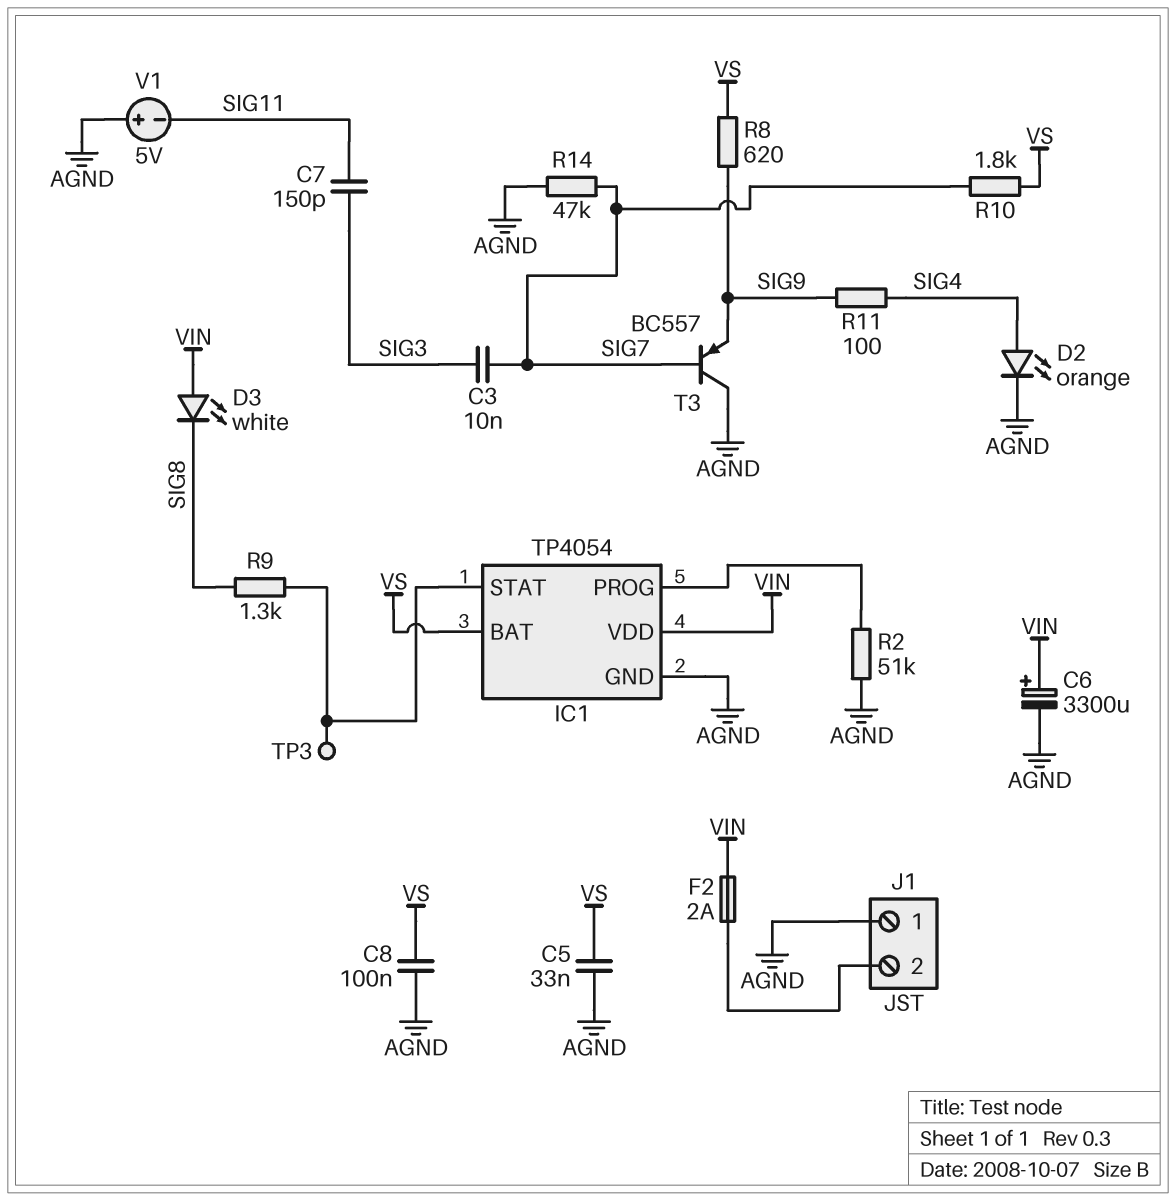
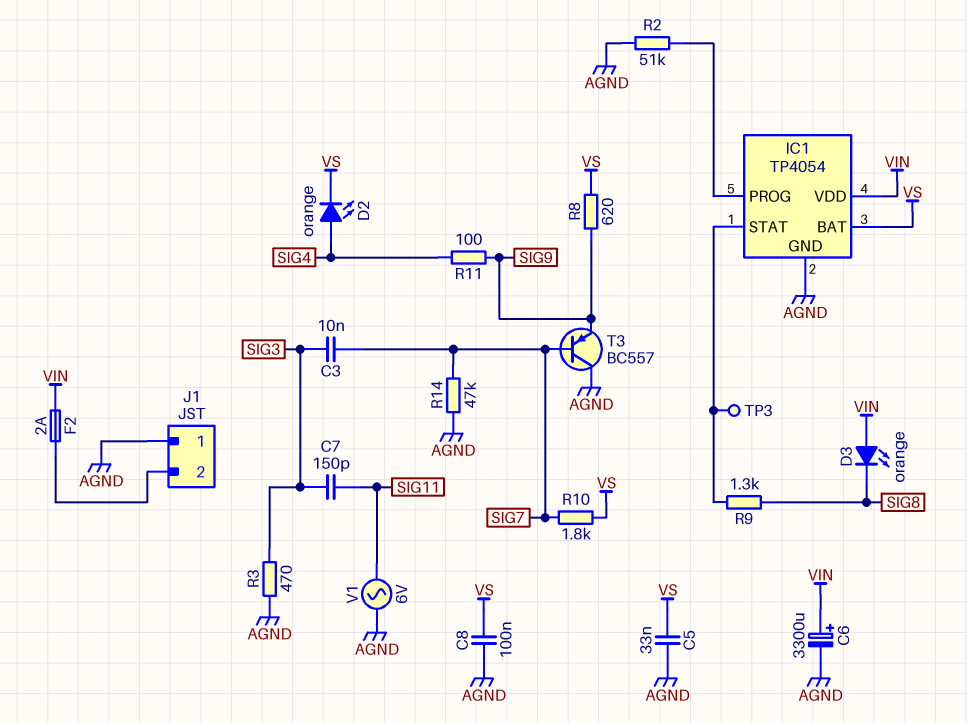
D2: LED orange (A SIG4, K AGND) -> LED orange (A SIG4, K VS)
D3: LED white (A VIN, K SIG8) -> LED orange (A VIN, K SIG8)
R3: none -> 470 (AGND, SIG3)
V1: 5V (plus AGND, minus SIG11) -> AC 6V (AGND, SIG11)

